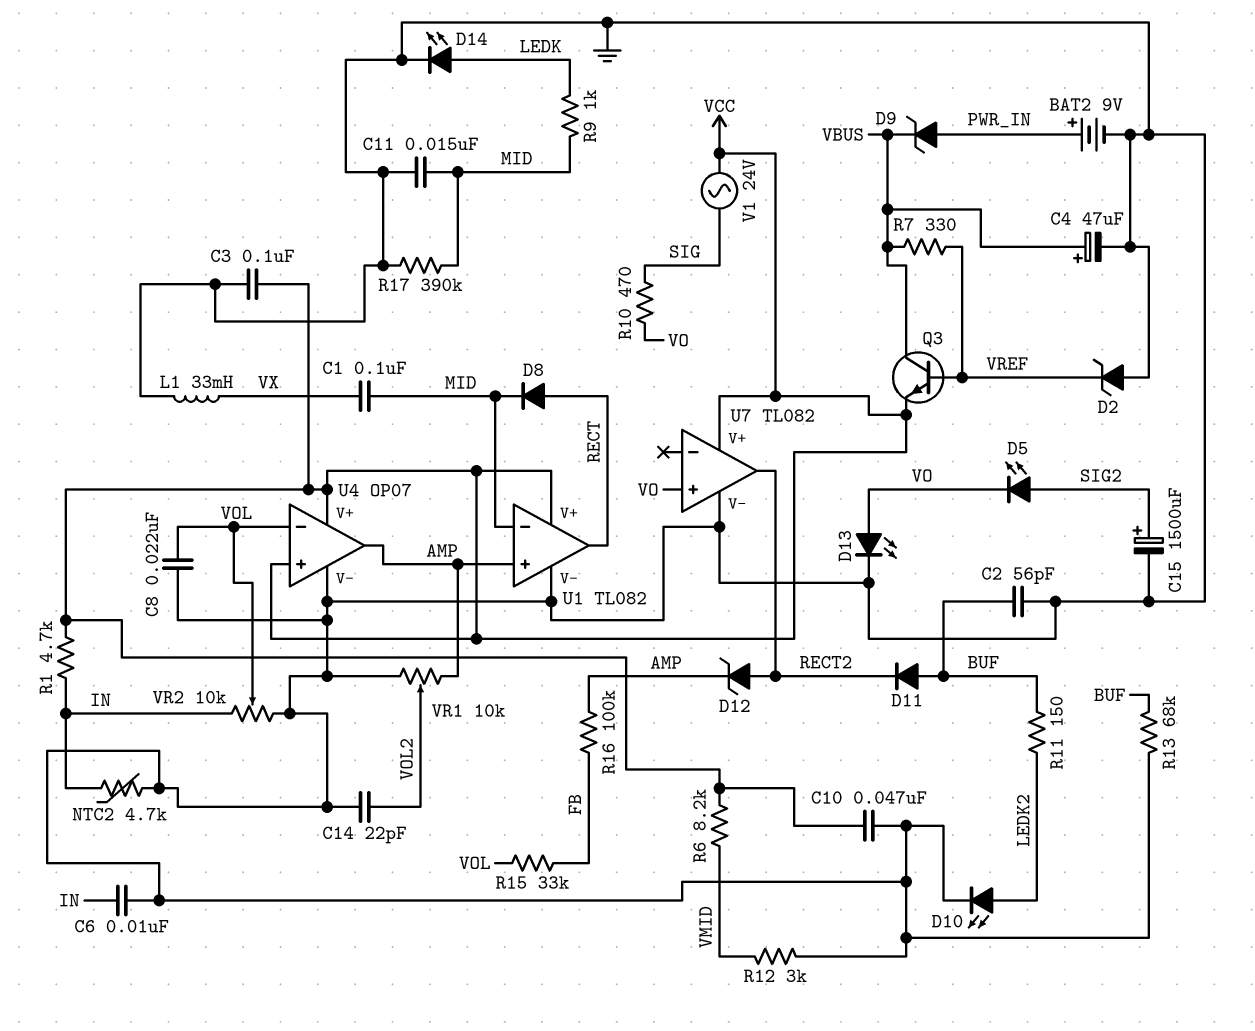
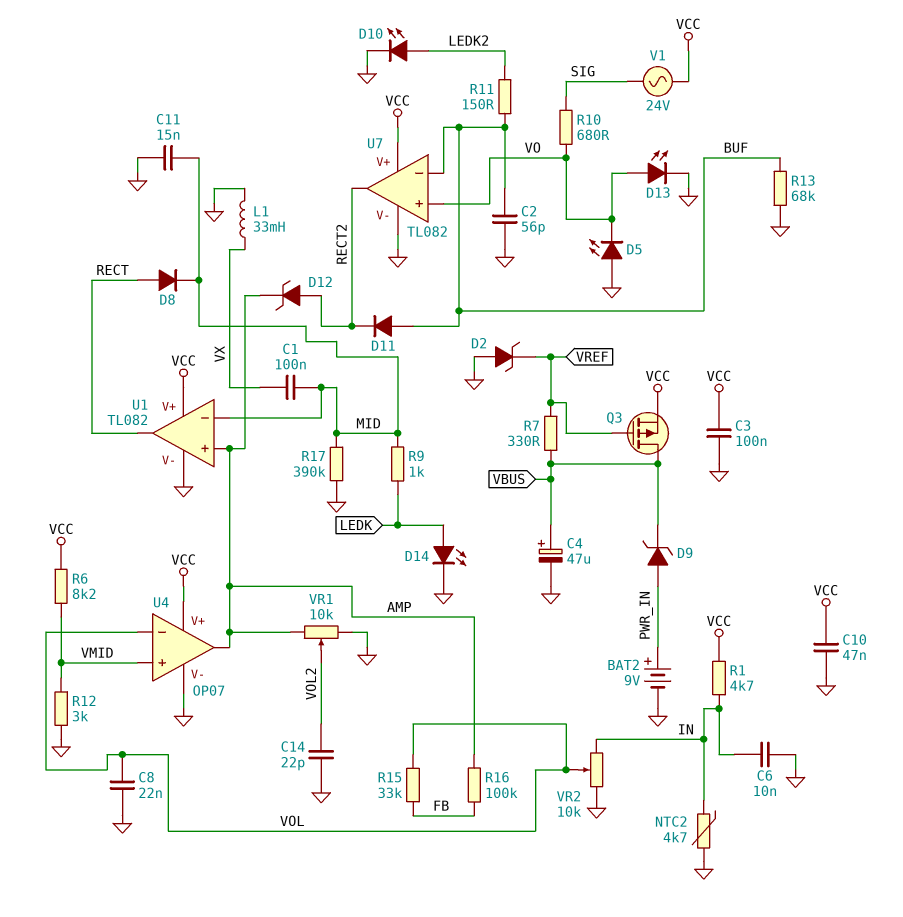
C15: 1500uF (plus SIG2, minus GND) -> none
D5: LED (A SIG2, K VO) -> LED (A GND, K VO)
Q3: NPN (B VREF, C VBUS, E VCC) -> PMOS (G VREF, D VBUS, S VCC)
R10: 470 (SIG, VO) -> 680 (SIG, VO)
U4 pin in+: VCC -> VMID
U7 pin in-: none -> BUF

